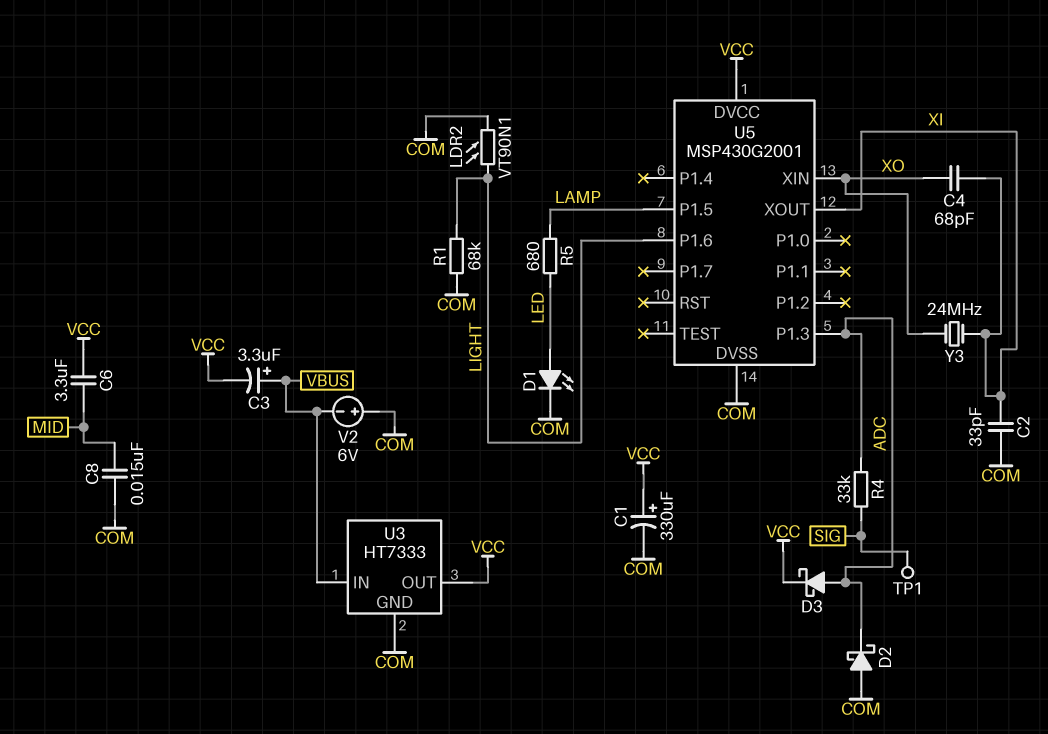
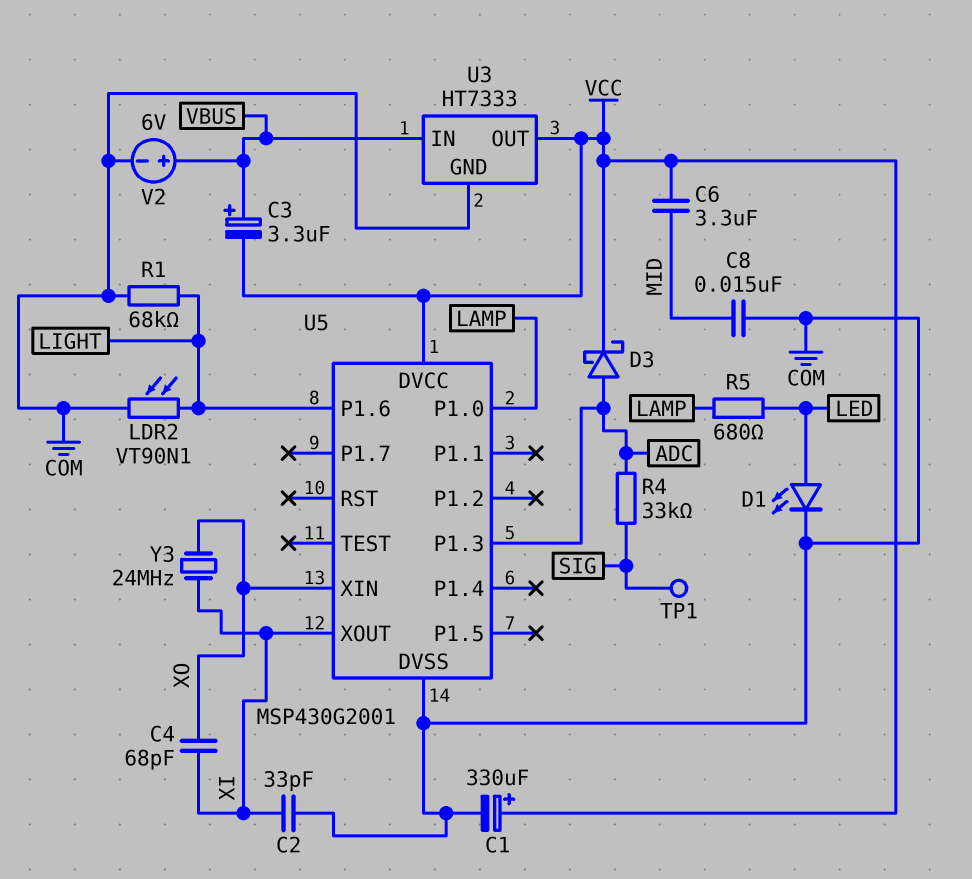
D2: schottky (A COM, K ADC) -> none
U5 pin P1.0: none -> LAMP
U5 pin P1.5: LAMP -> none
V2: 6V (plus COM, minus VBUS) -> 6V (plus VBUS, minus COM)

